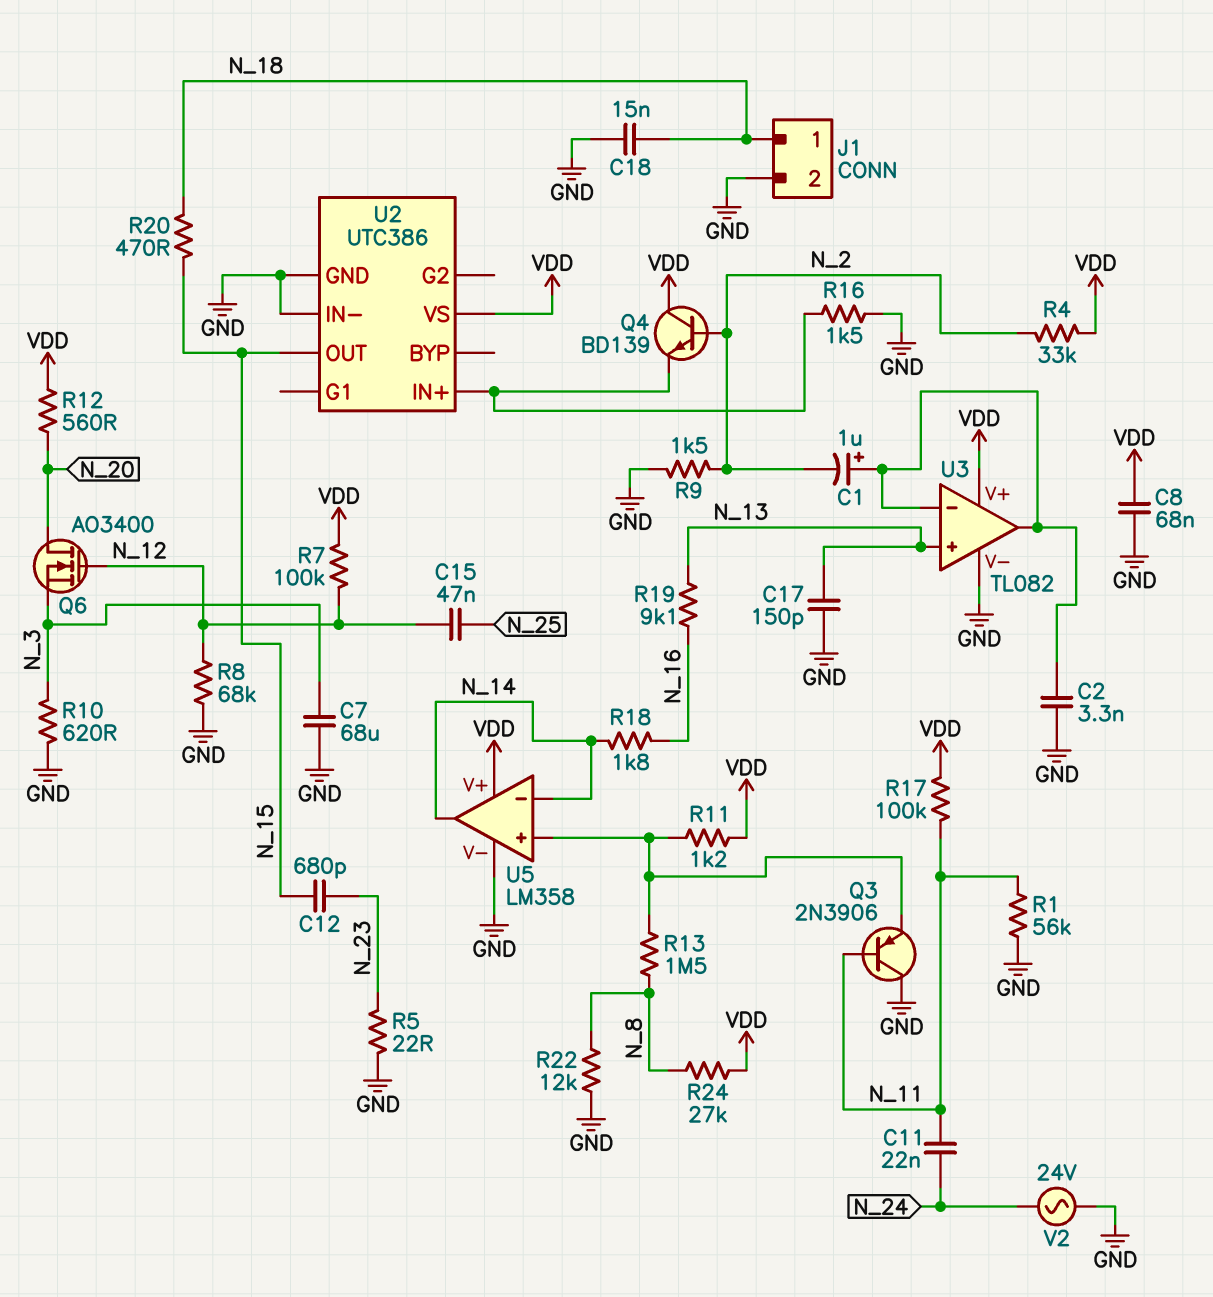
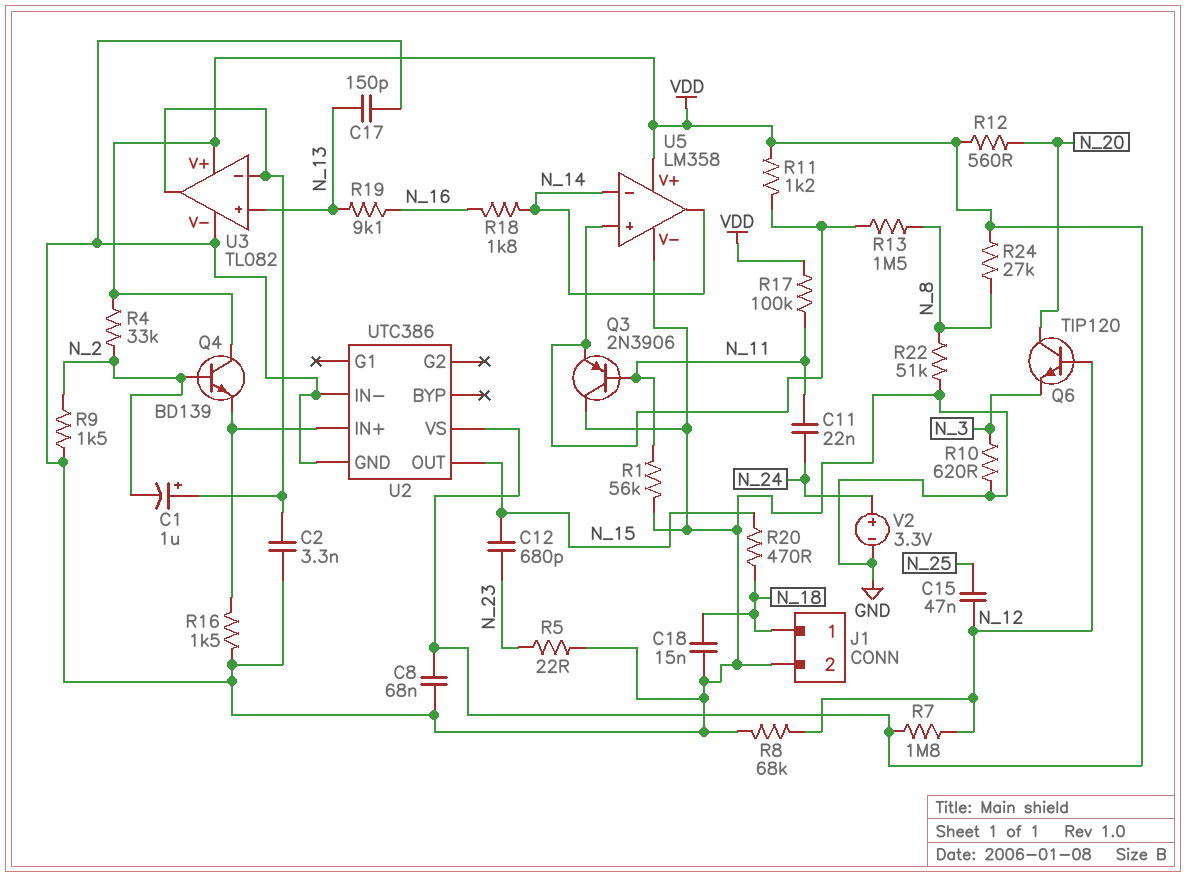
C7: 68uF (GND, N_3) -> none
Q6: NMOS AO3400 (G N_12, D N_20, S N_3) -> NPN TIP120 (B N_12, C N_20, E N_3)
R7: 100k (N_12, VDD) -> 1.8M (N_12, VDD)
R22: 12k (GND, N_8) -> 51k (GND, N_8)
V2: AC 24V (GND, N_24) -> 3.3V (plus N_24, minus GND)

